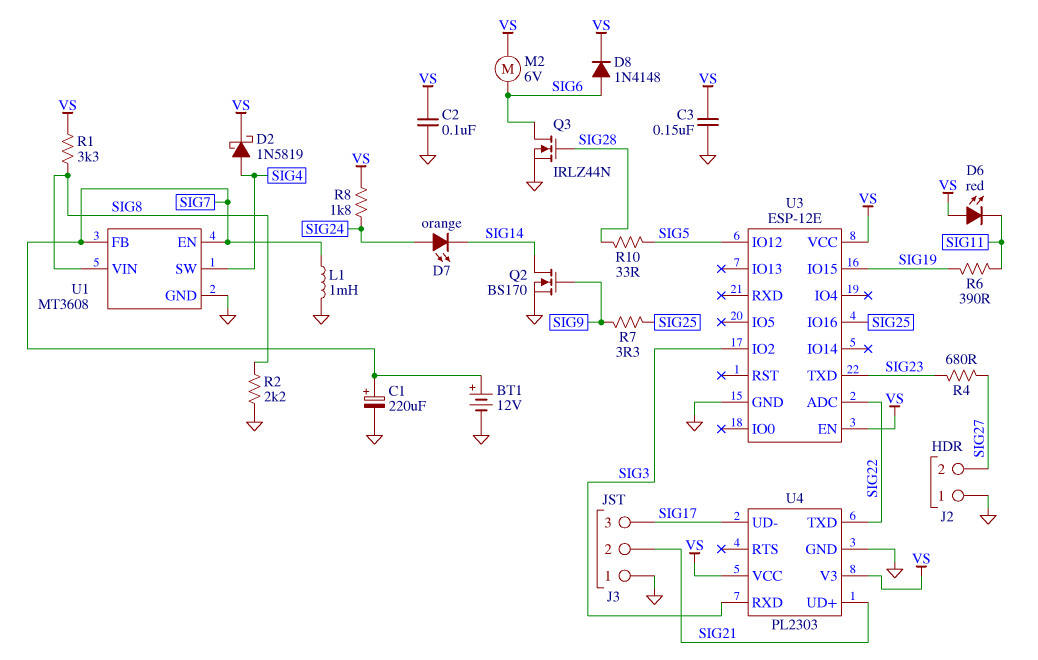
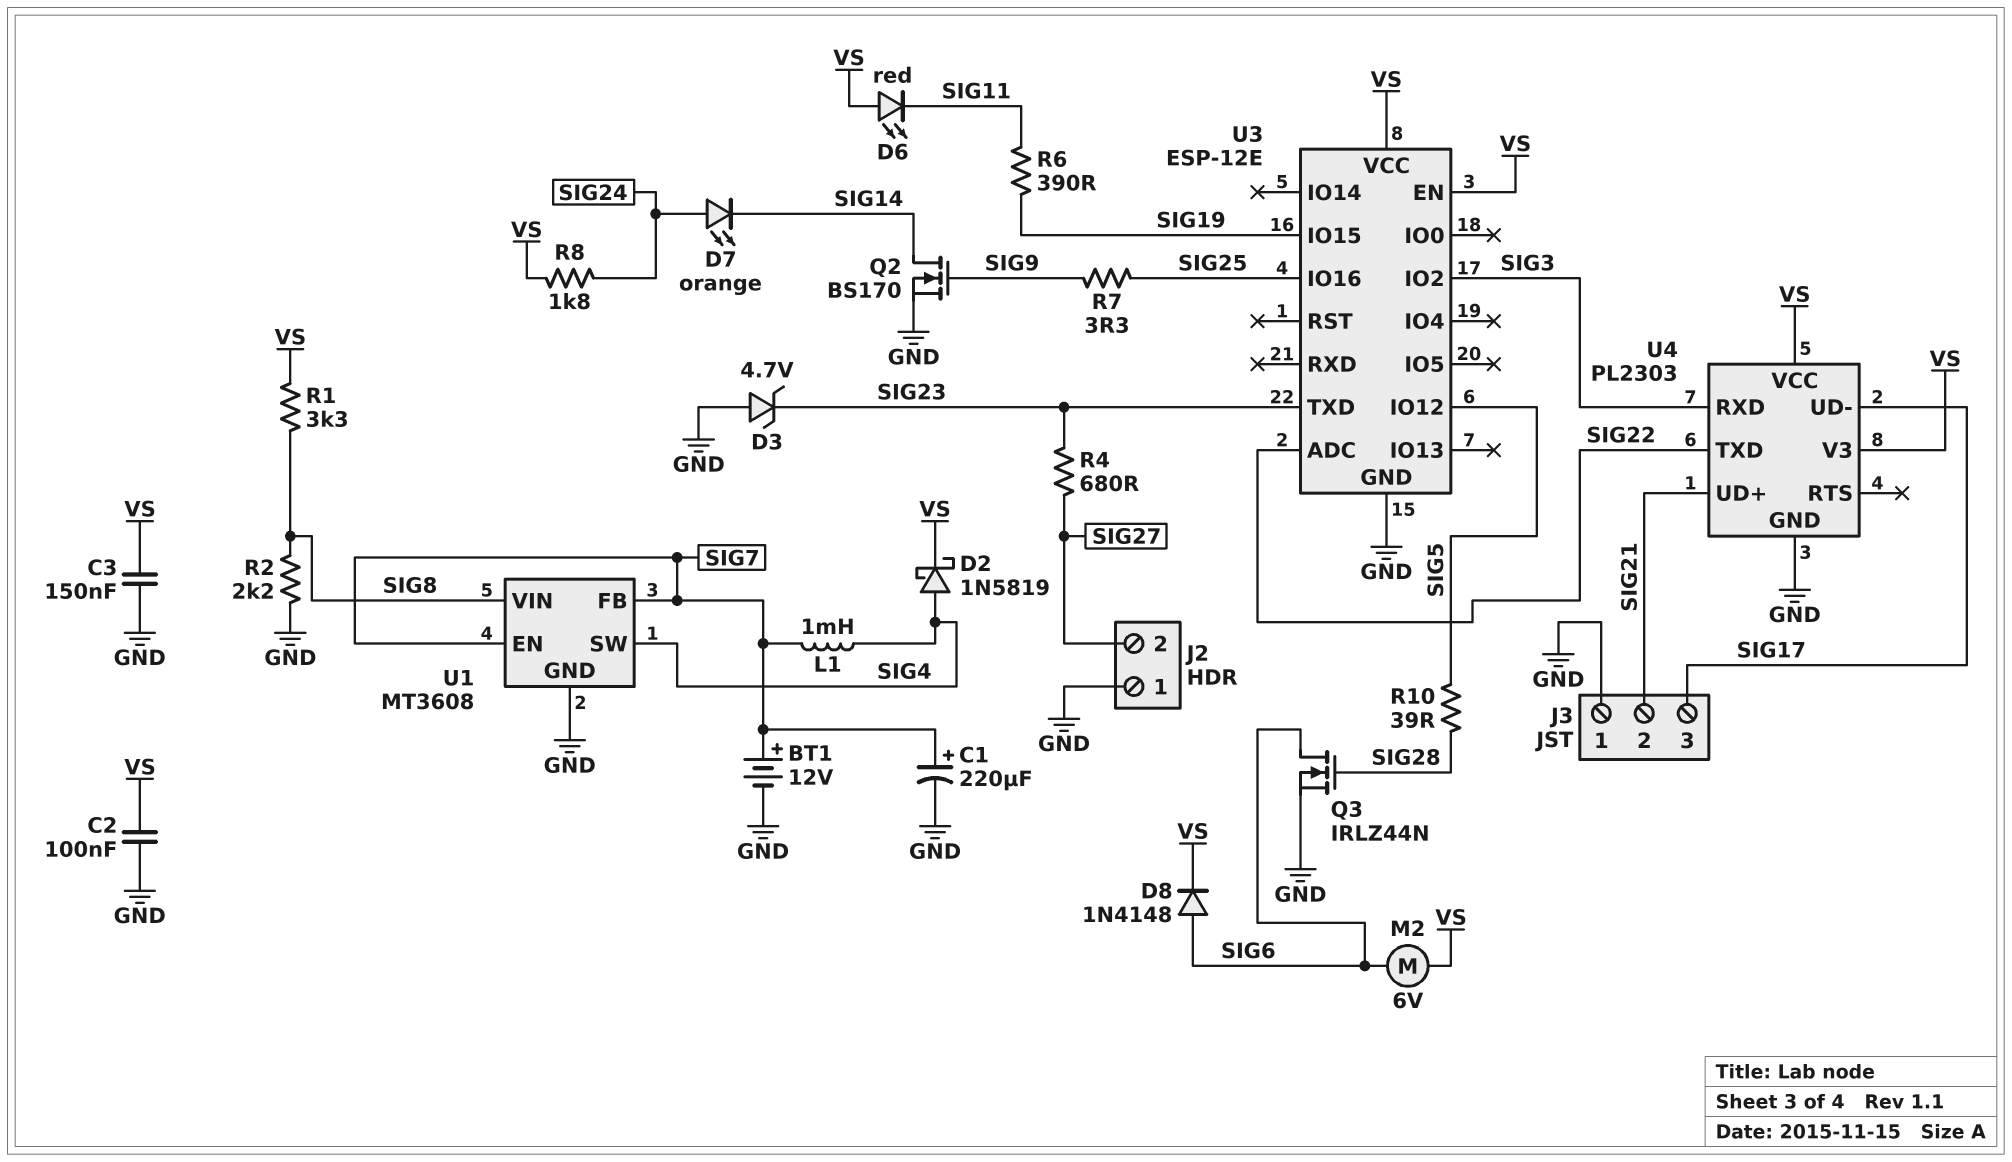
D3: none -> zener 4.7V (A GND, K SIG23)
L1: 1mH (GND, SIG7) -> 1mH (SIG4, SIG7)
R10: 33 (SIG5, SIG28) -> 39 (SIG5, SIG28)

